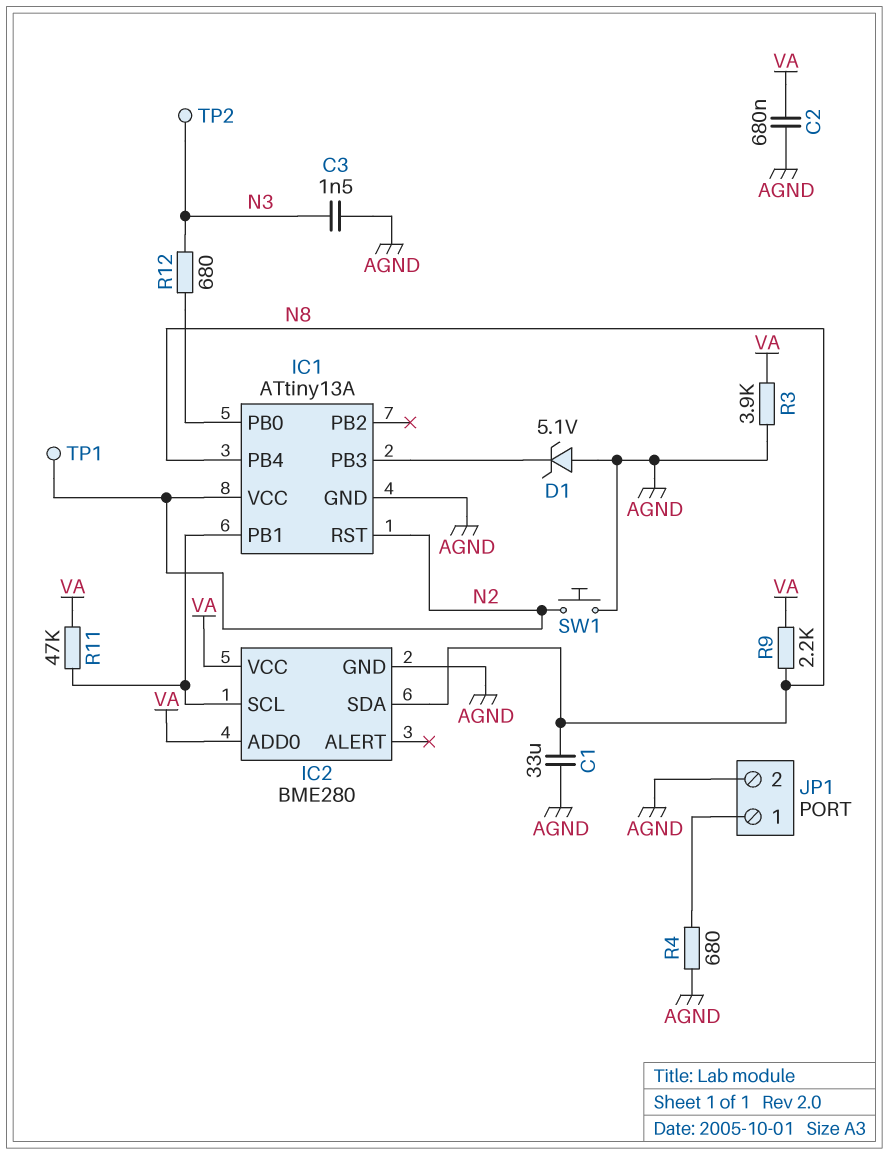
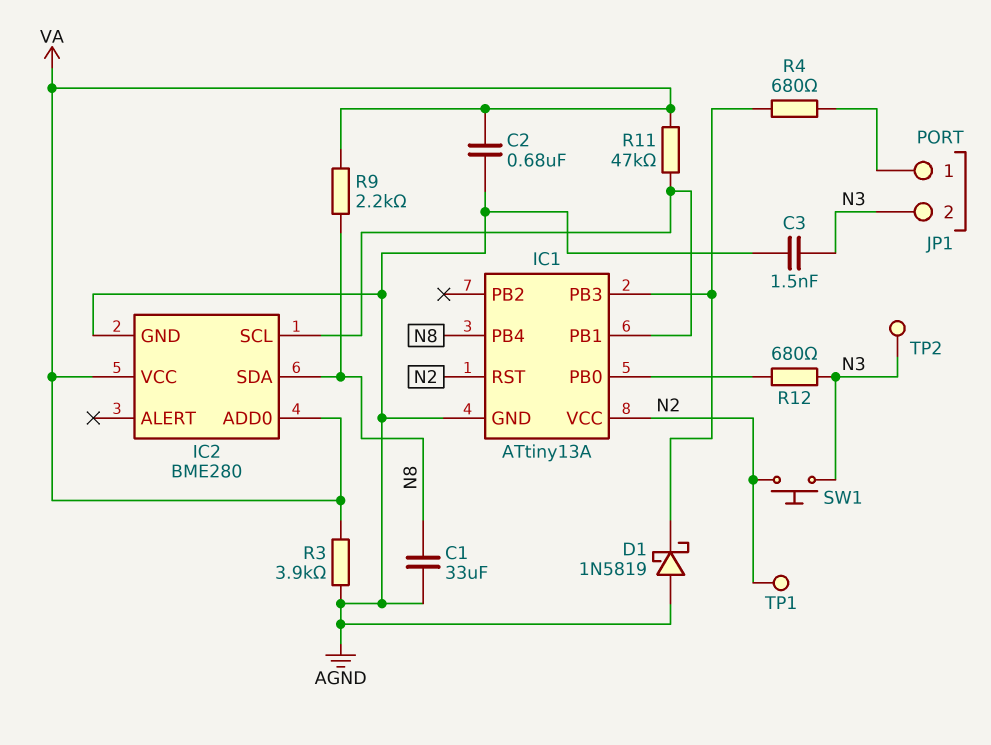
D1: zener 5.1V (A AGND, K IC1/PB3) -> schottky 1N5819 (A AGND, K IC1/PB3)
JP1 pin 2: AGND -> N3
R4: 680 (AGND, JP1/1) -> 680 (IC1/PB3, JP1/1)
SW1: button (AGND, N2) -> button (N2, N3)

